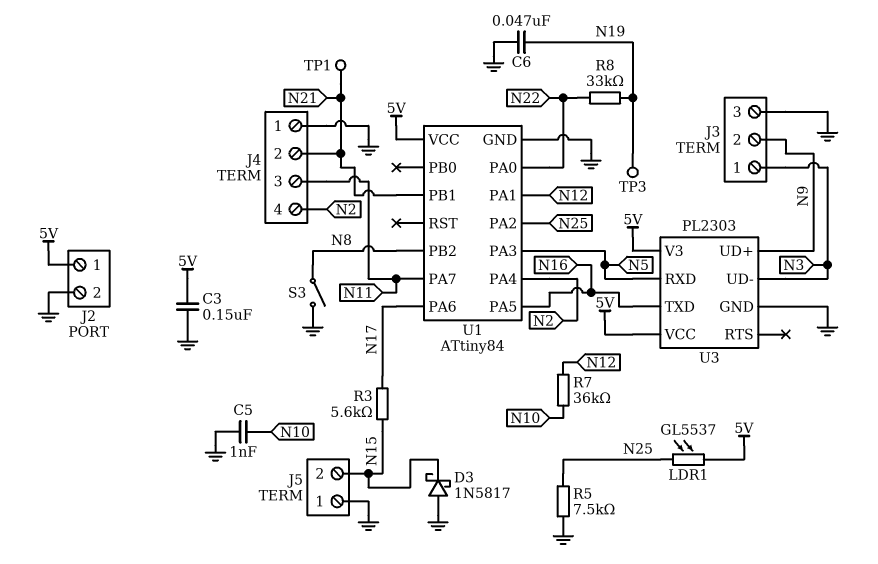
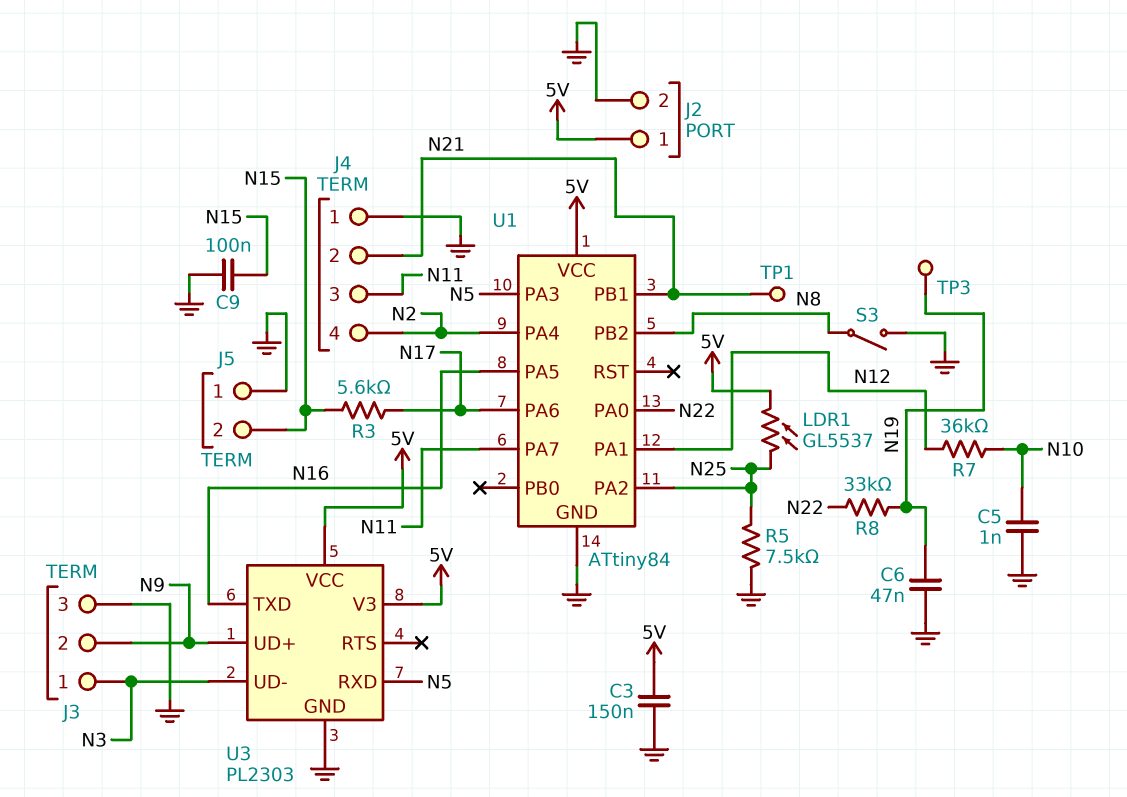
C9: none -> 100nF (GND, N15)
D3: schottky 1N5817 (A GND, K N15) -> none

